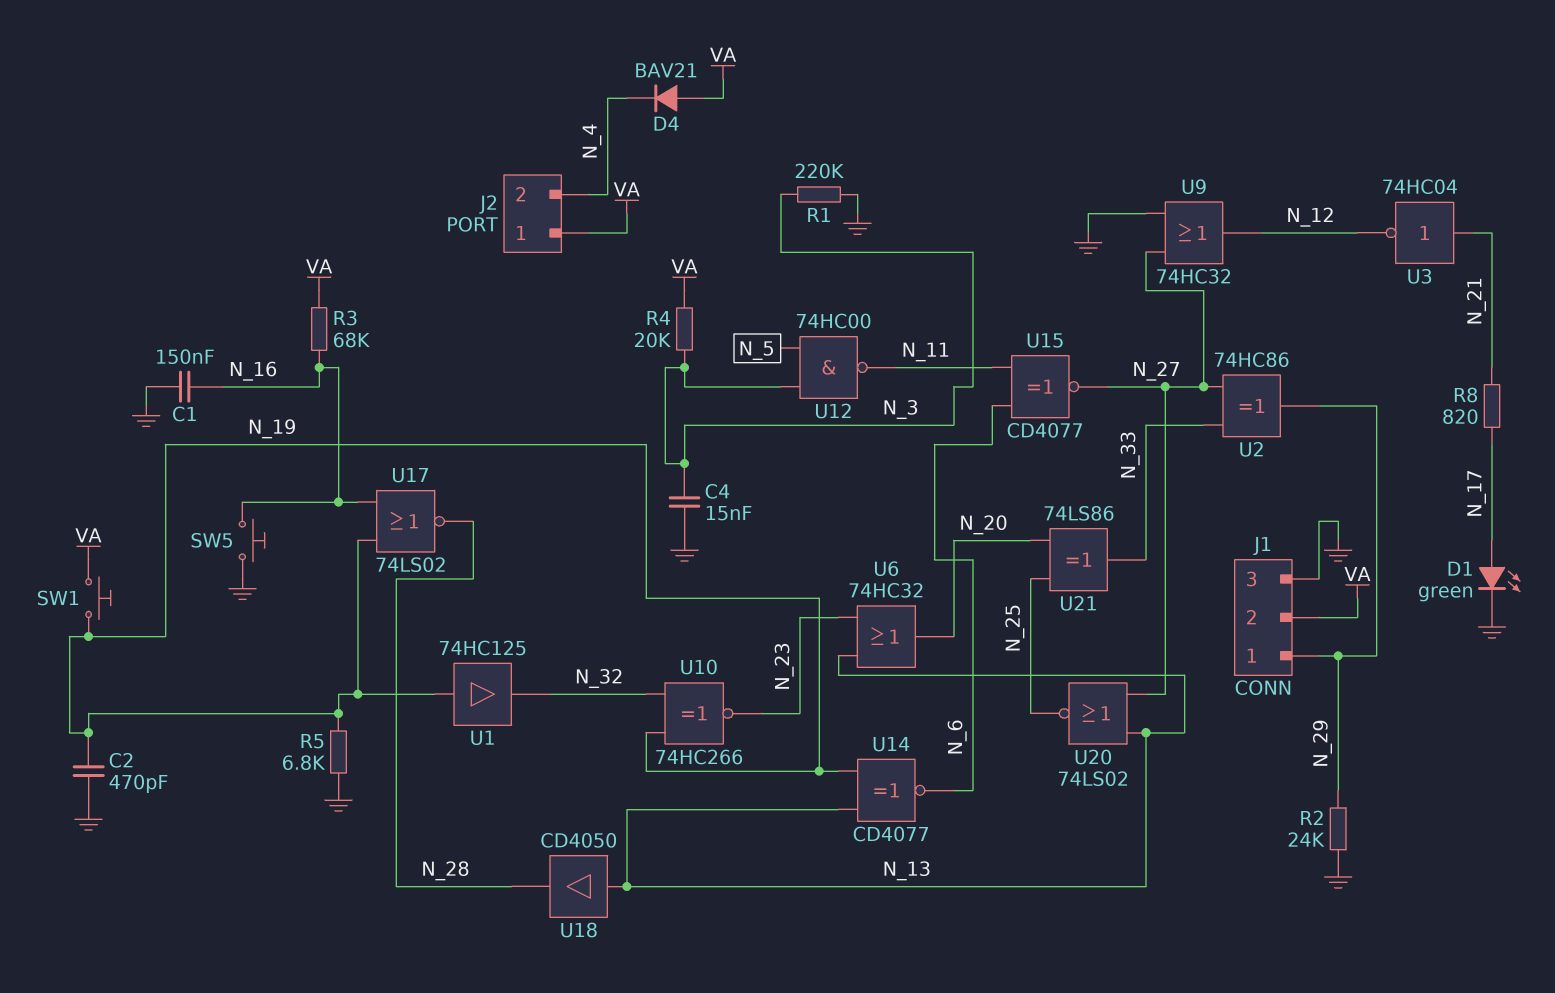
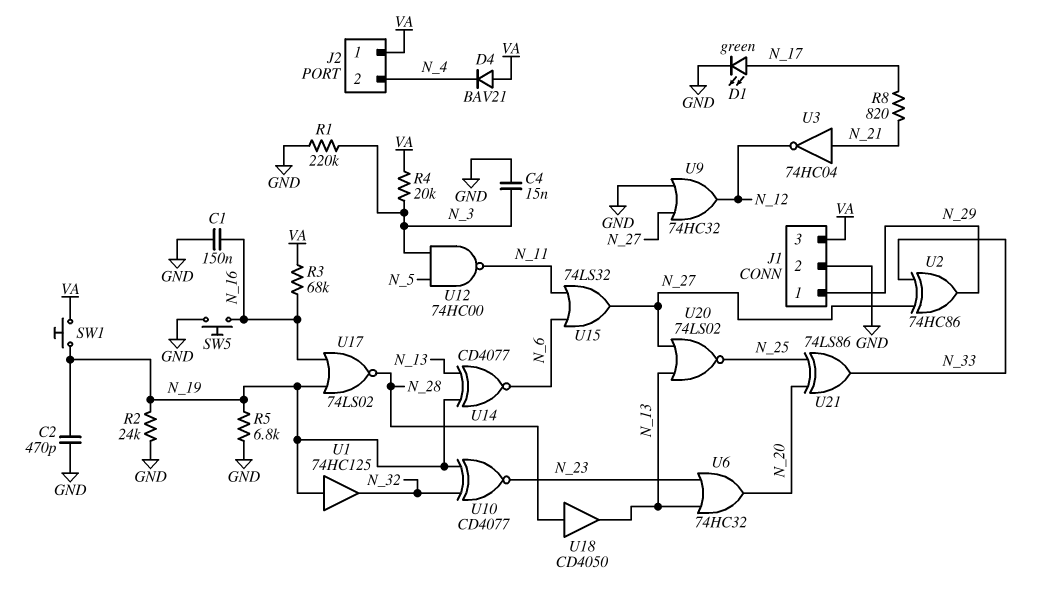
J1 pin 2: VA -> GND
J1 pin 3: GND -> VA
R2: 24k (GND, N_29) -> 24k (GND, N_19)
U10: XNOR 74HC266 (in N_19, in N_32, out N_23) -> XNOR CD4077 (in N_19, in N_32, out N_23)
U15: XNOR CD4077 (in N_6, in N_11, out N_27) -> OR 74LS32 (in N_6, in N_11, out N_27)
U18: buffer CD4050 (in N_13, out N_28) -> buffer CD4050 (in N_28, out N_13)

